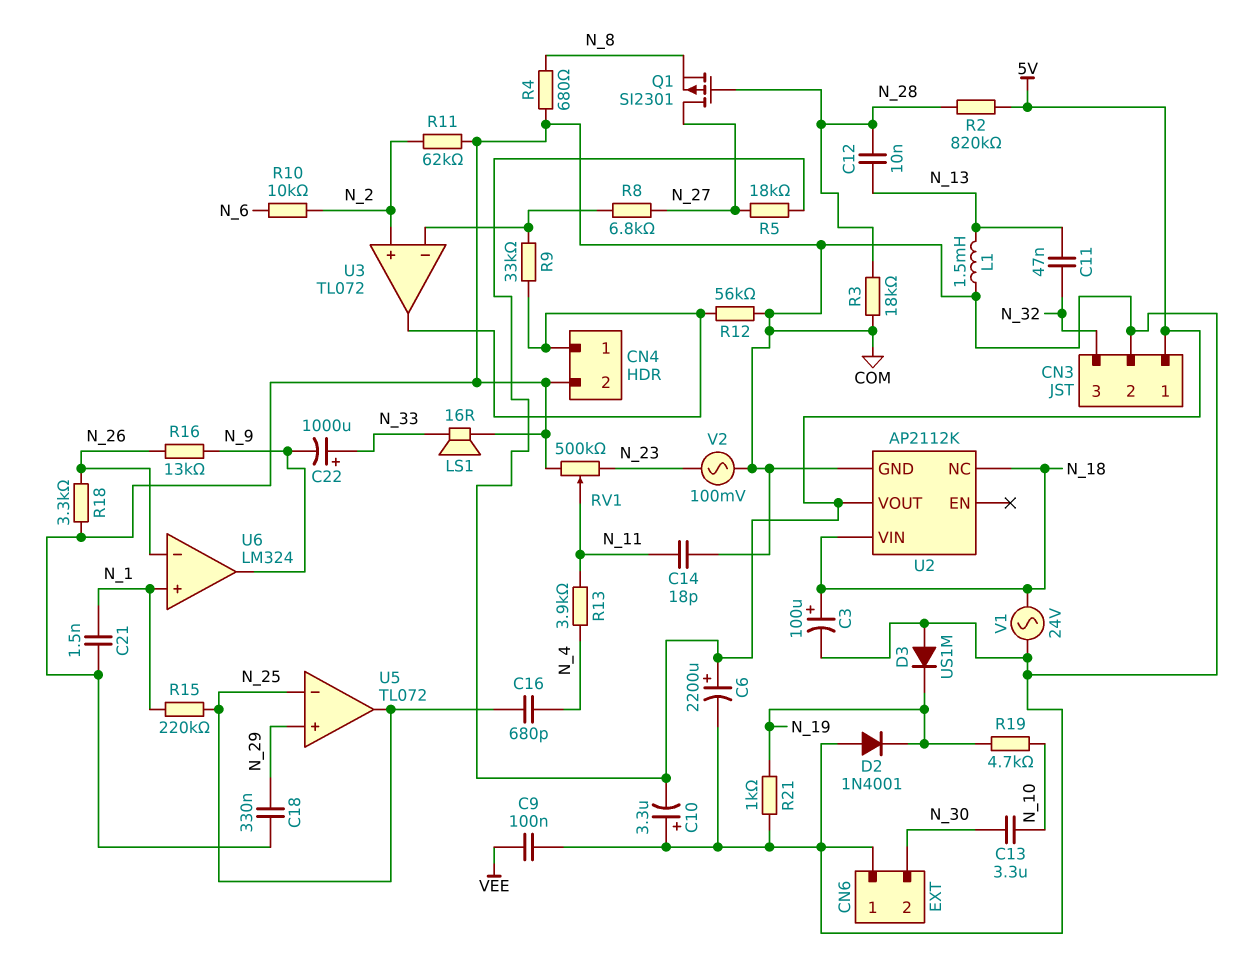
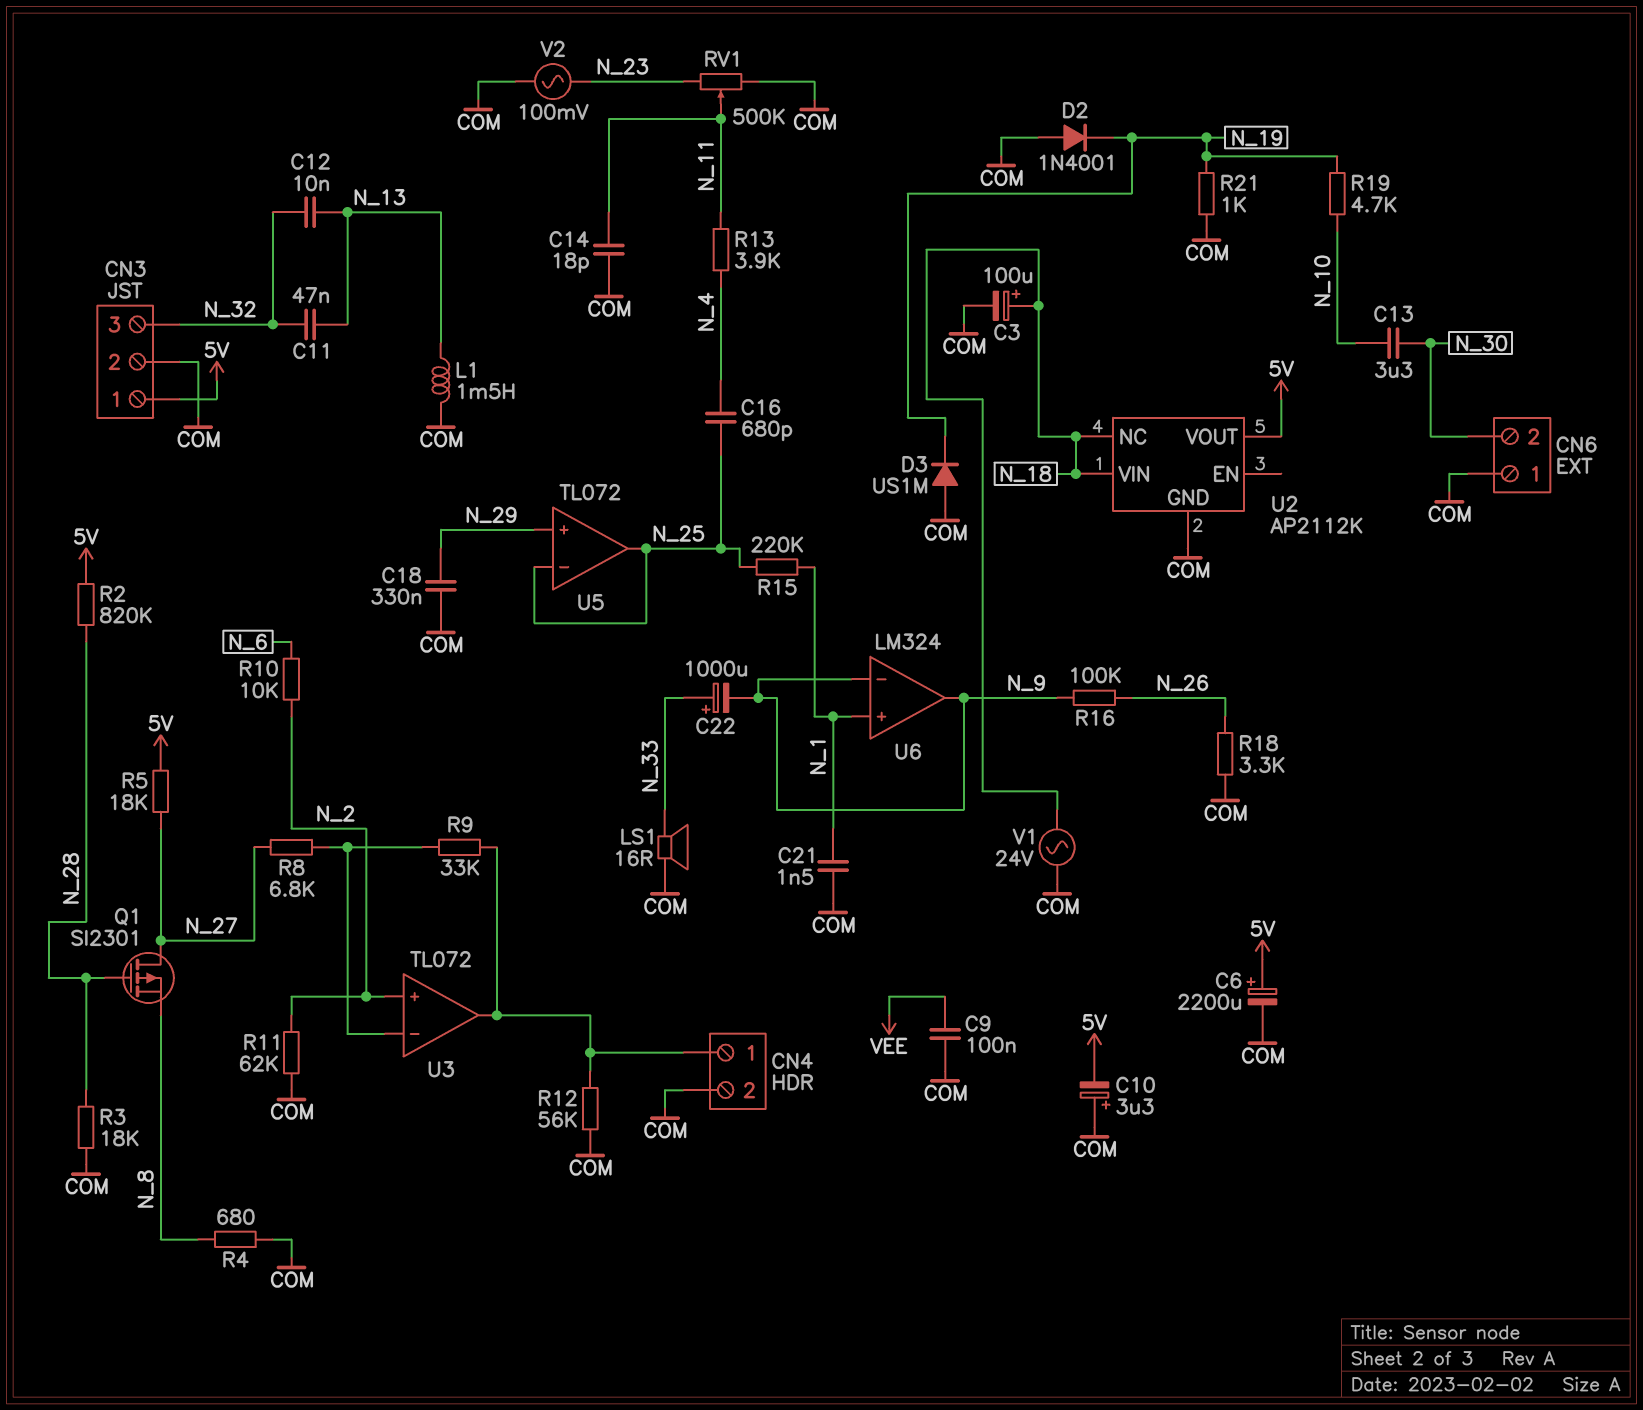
C12: 10nF (N_13, N_28) -> 10nF (N_13, N_32)
R16: 13k (N_9, N_26) -> 100k (N_9, N_26)
U6 pin in-: N_26 -> N_9

